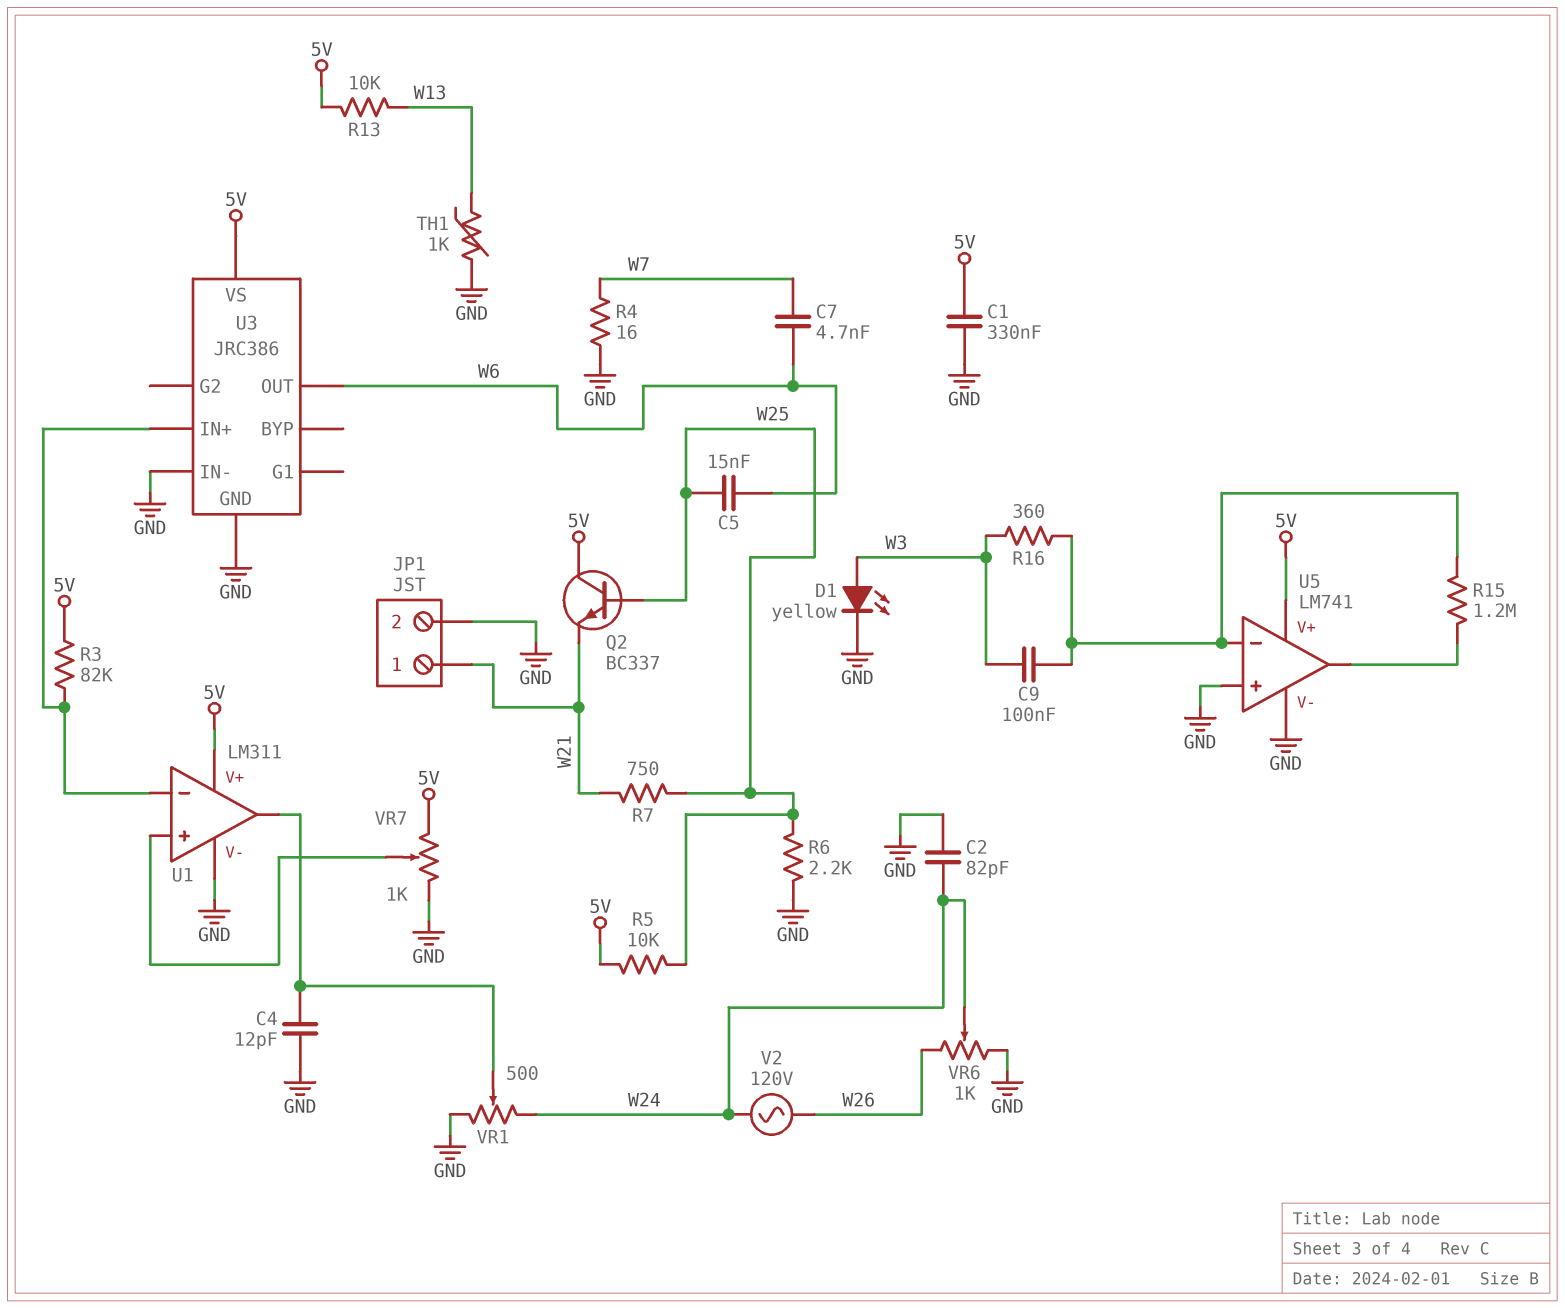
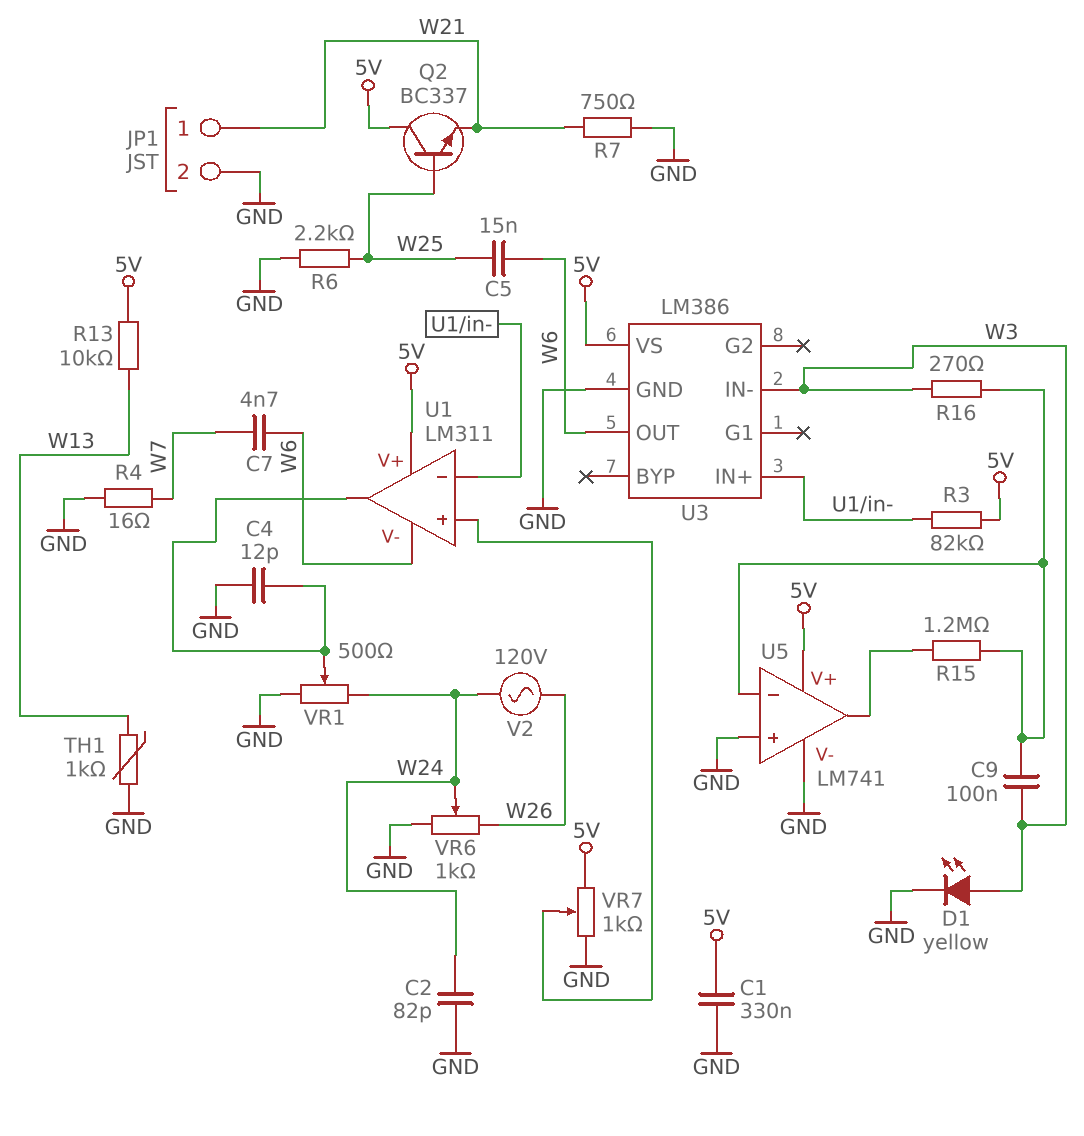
R5: 10k (5V, W25) -> none
R7: 750 (W21, W25) -> 750 (GND, W21)
R16: 360 (U5/in-, W3) -> 270 (U5/in-, W3)
U1 pin V-: GND -> W6
U3: JRC386 -> LM386
U3 pin IN-: GND -> W3

